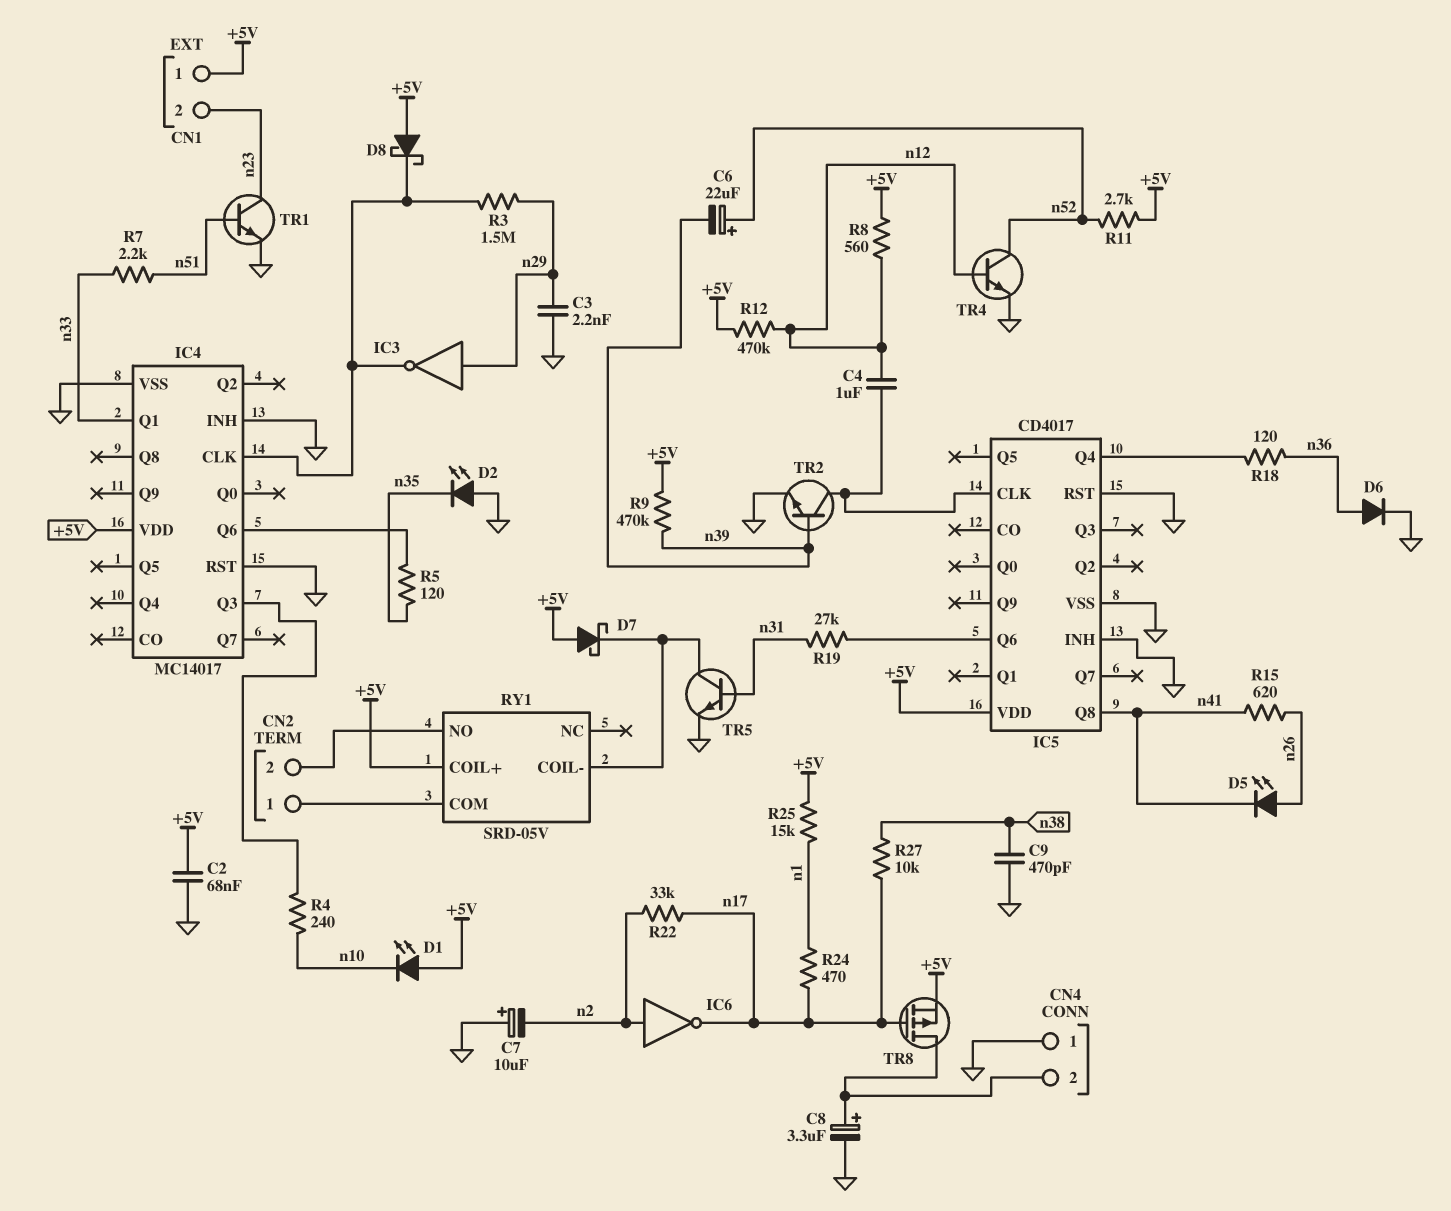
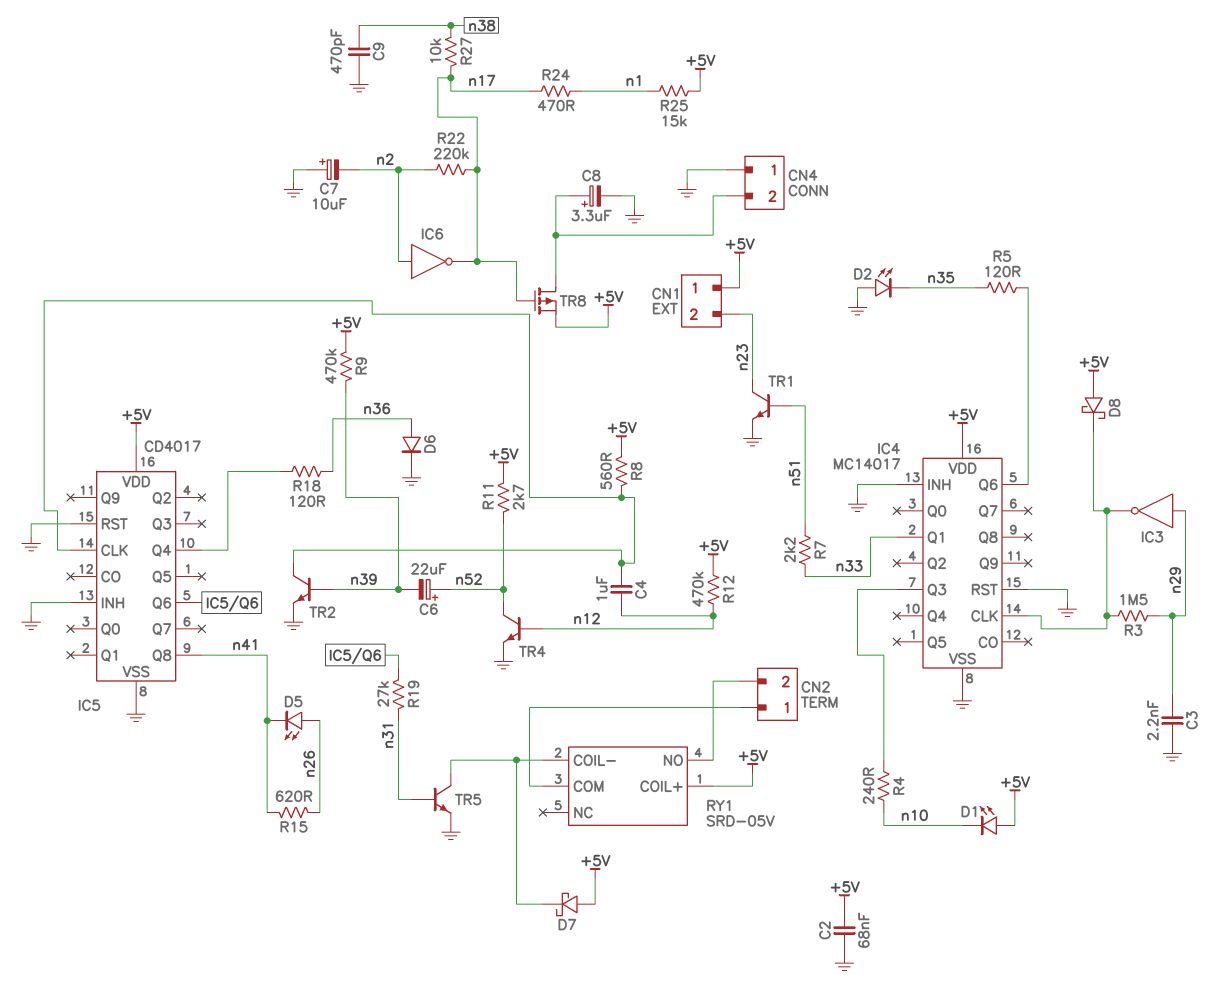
R8: 560 (+5V, n12) -> 560 (+5V, IC5/CLK)
R22: 33k (n2, n17) -> 220k (n2, n17)

